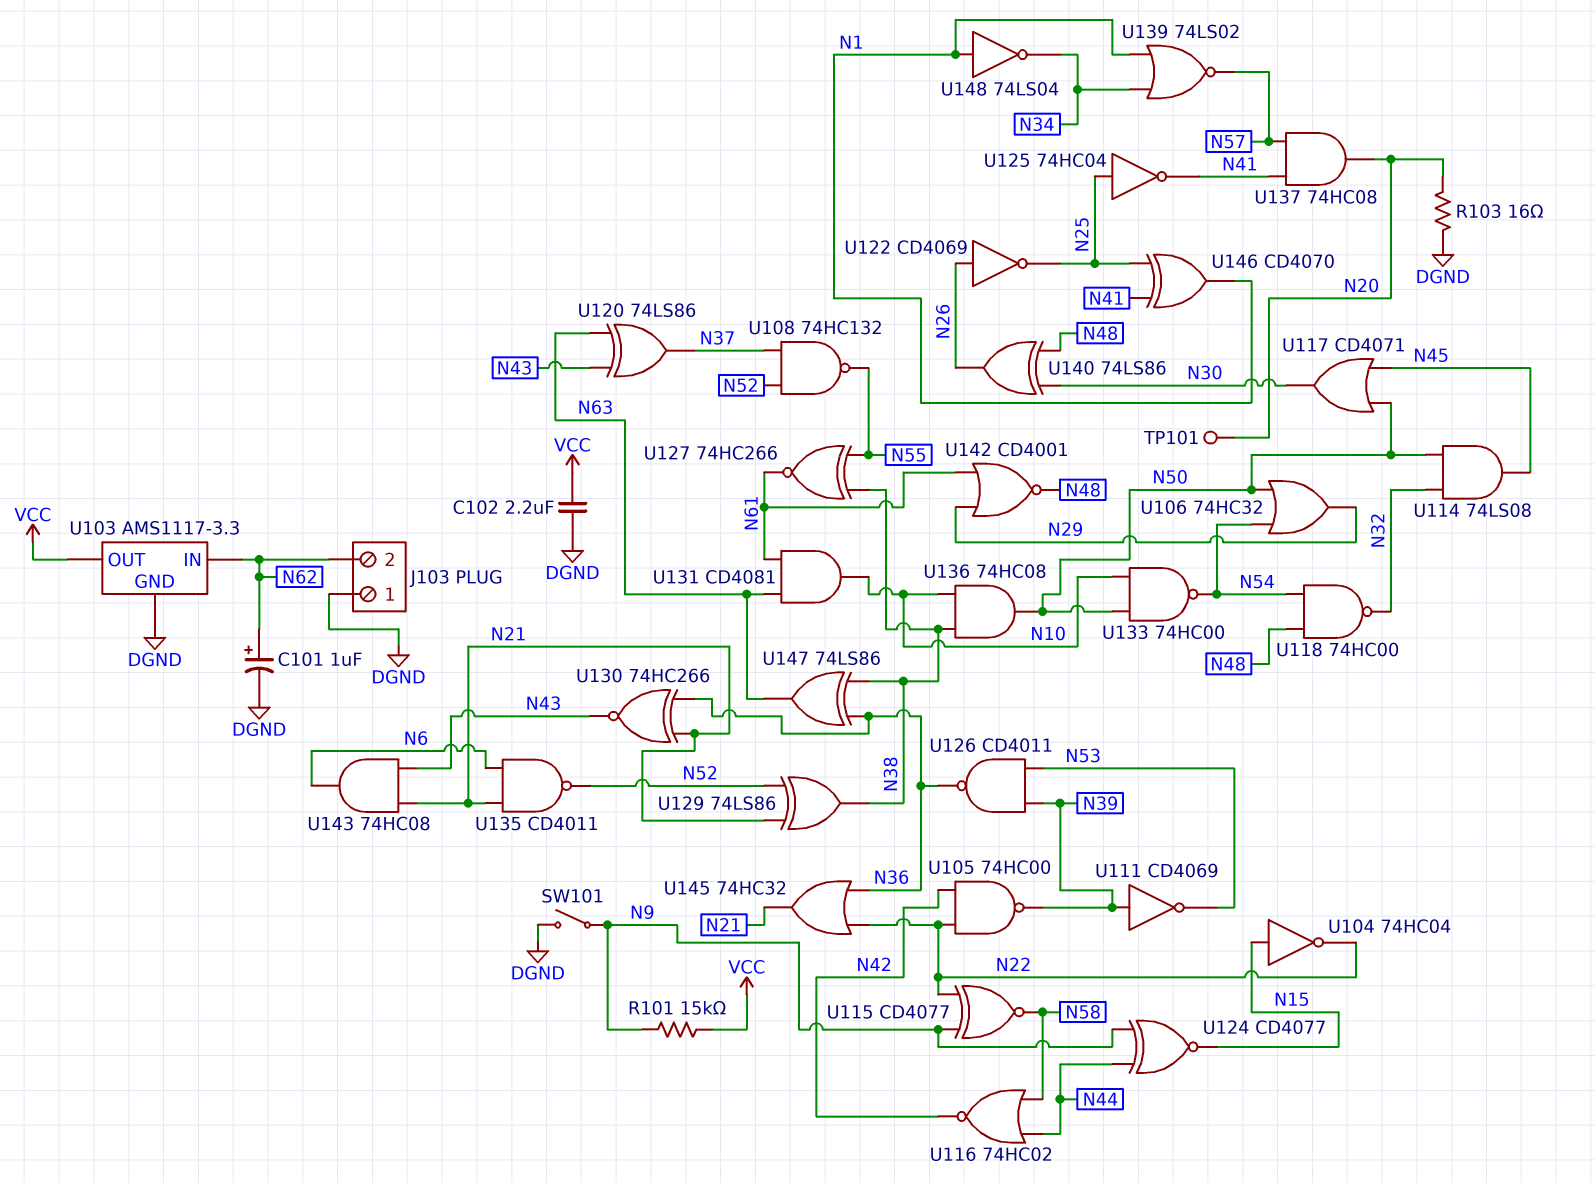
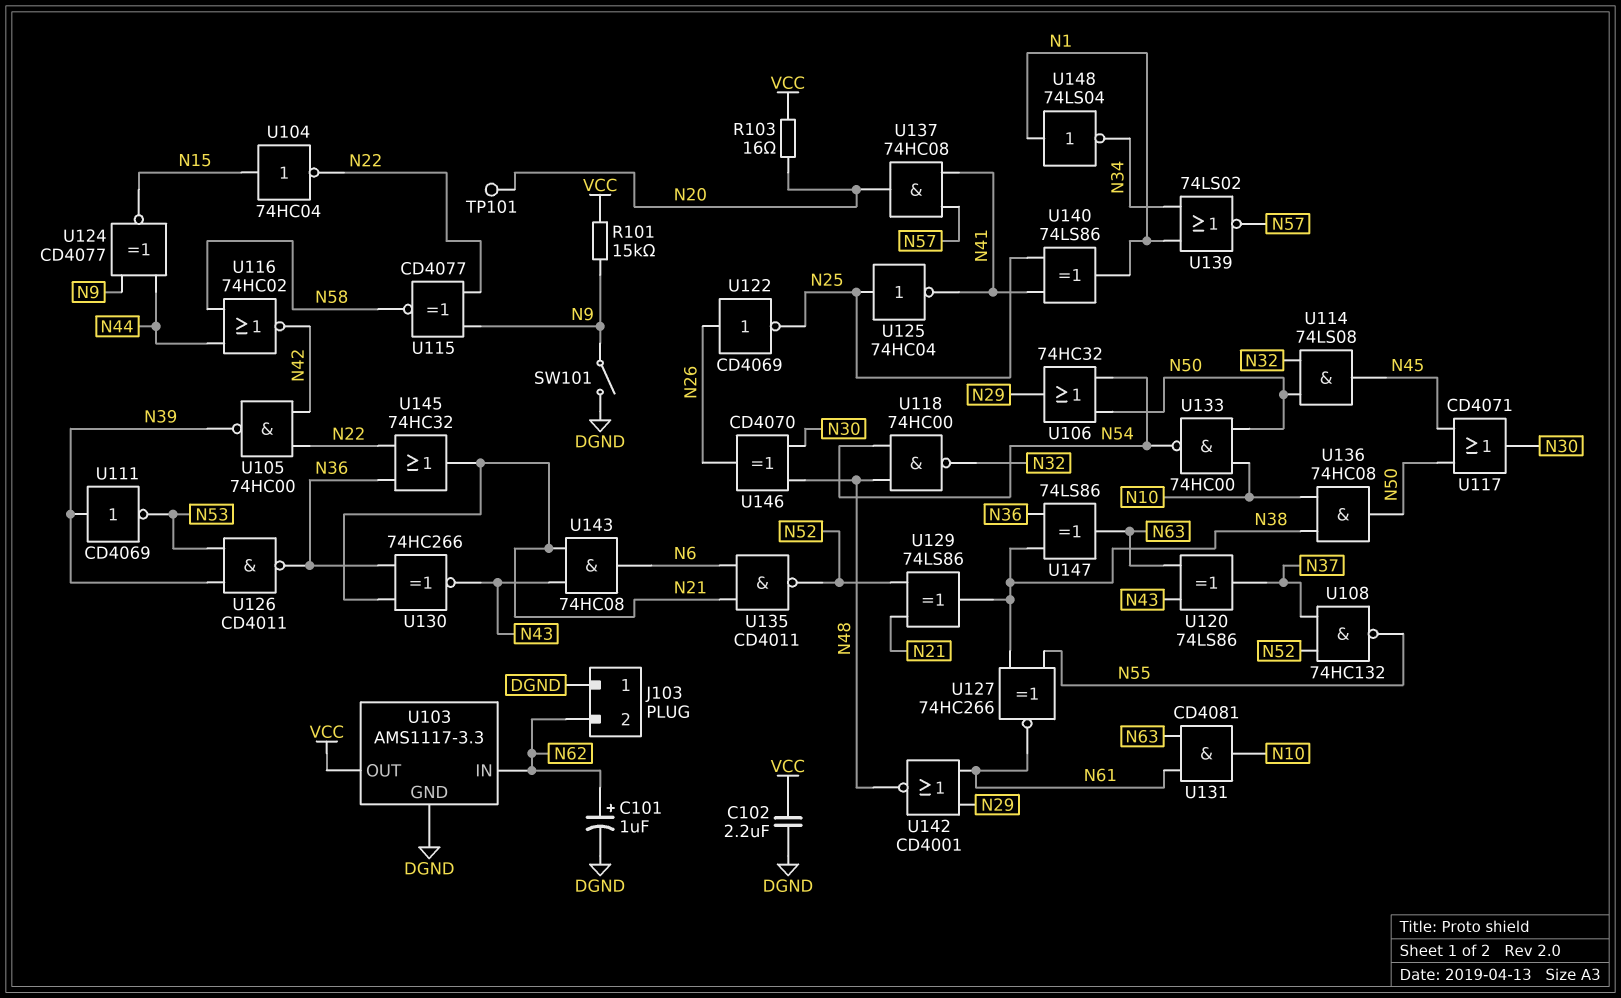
R103: 16 (DGND, N20) -> 16 (N20, VCC)
U140: XOR 74LS86 (in N30, in N48, out N26) -> XOR 74LS86 (in N25, in N41, out N1)
U146: XOR CD4070 (in N25, in N41, out N1) -> XOR CD4070 (in N30, in N48, out N26)

